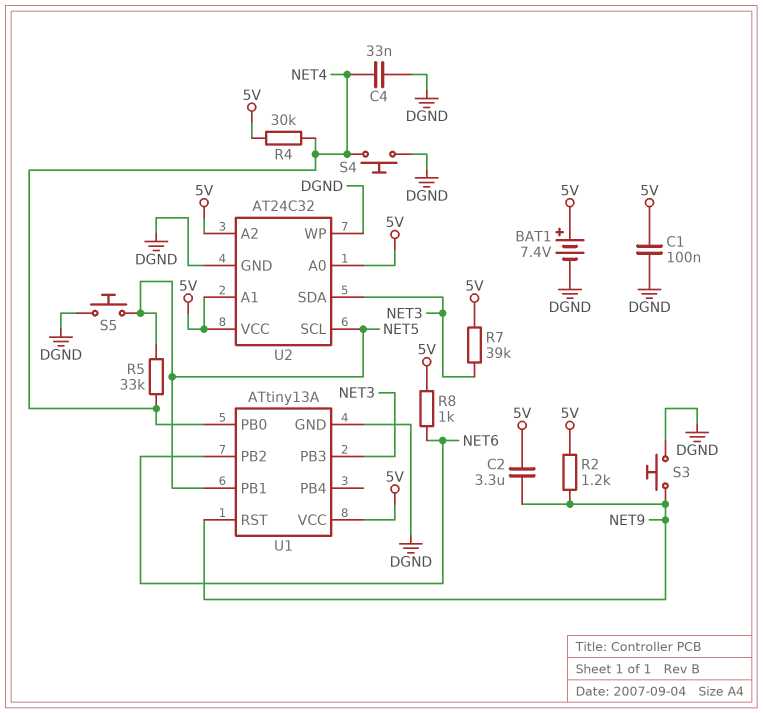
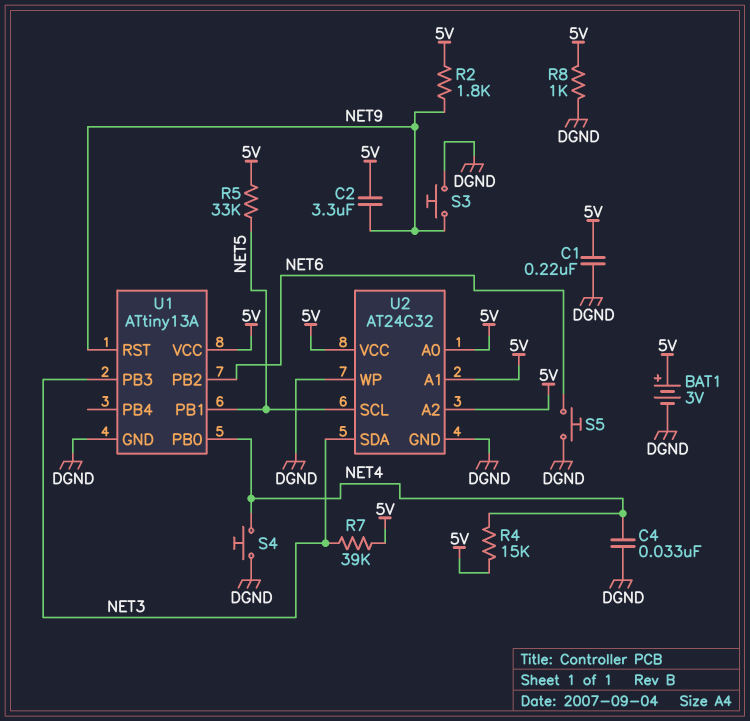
BAT1: 7.4V (plus 5V, minus DGND) -> 3V (plus 5V, minus DGND)
C1: 100nF (5V, DGND) -> 220nF (5V, DGND)
R2: 1.2k (5V, NET9) -> 1.8k (5V, NET9)
R4: 30k (5V, NET4) -> 15k (5V, NET4)
R5: 33k (NET4, NET5) -> 33k (5V, NET5)
R8: 1k (5V, NET6) -> 1k (5V, DGND)
S5: button (DGND, NET5) -> button (DGND, NET6)

